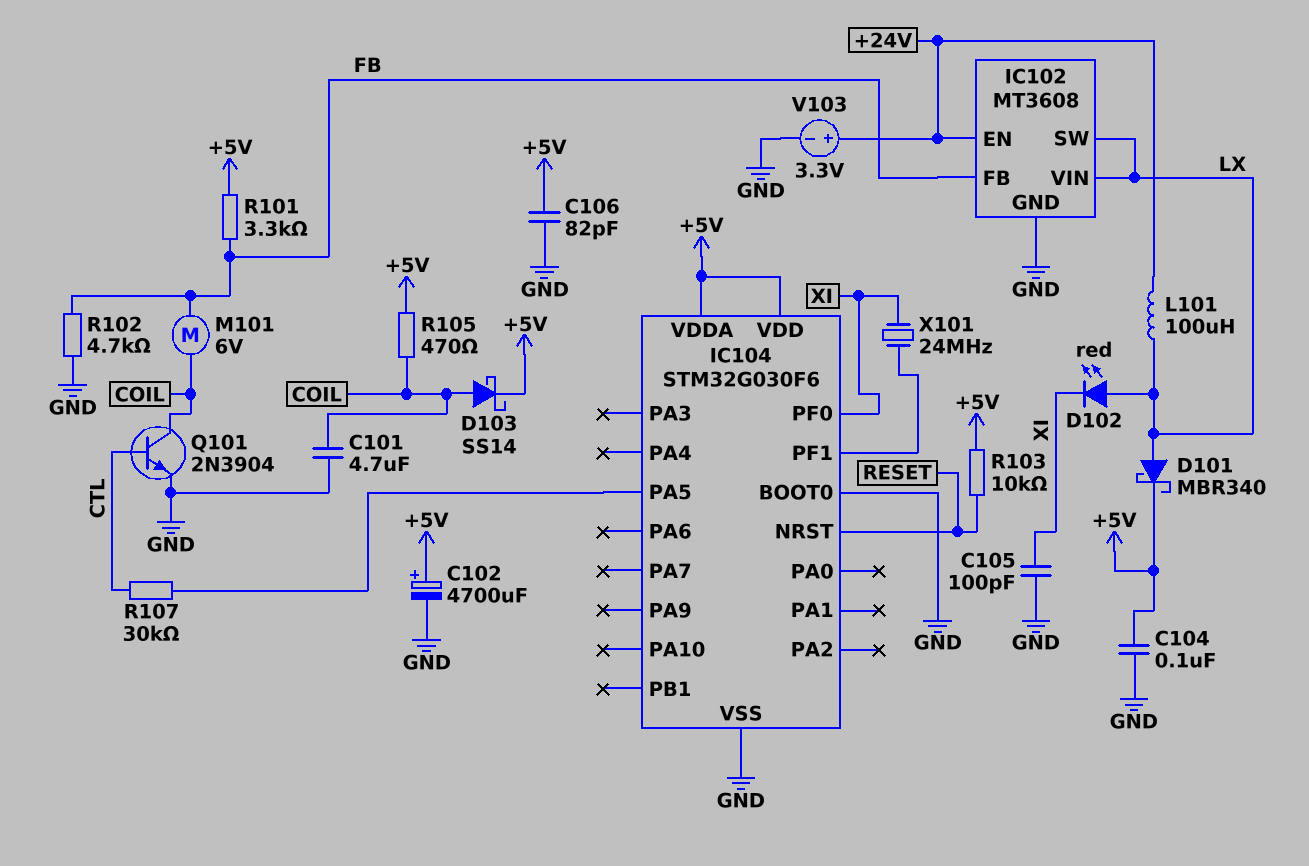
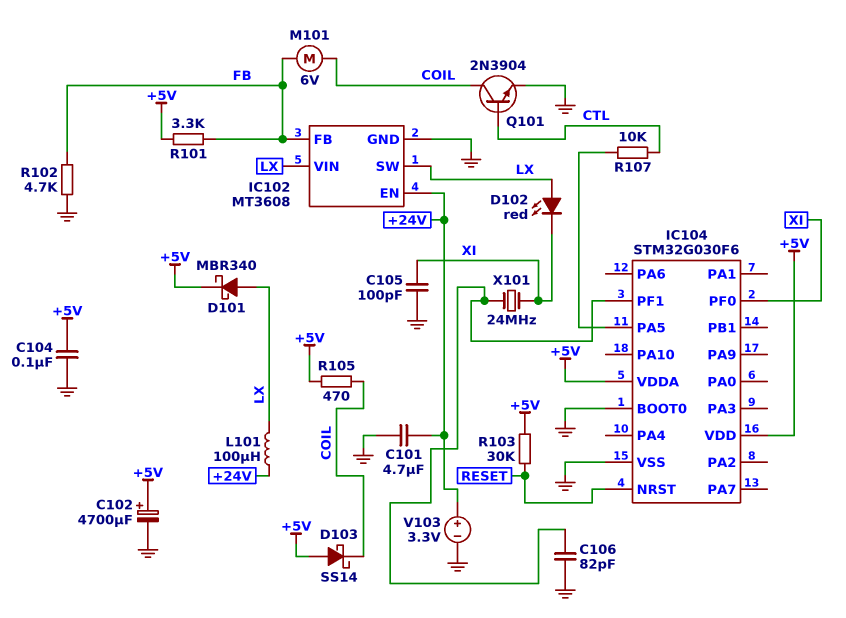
C101: 4.7uF (COIL, GND) -> 4.7uF (+24V, GND)
C106: 82pF (+5V, GND) -> 82pF (GND, IC104/PF1)
D103: schottky SS14 (A COIL, K +5V) -> schottky SS14 (A +5V, K COIL)
R103: 10k (+5V, RESET) -> 30k (+5V, RESET)
R107: 30k (CTL, IC104/PA5) -> 10k (CTL, IC104/PA5)

